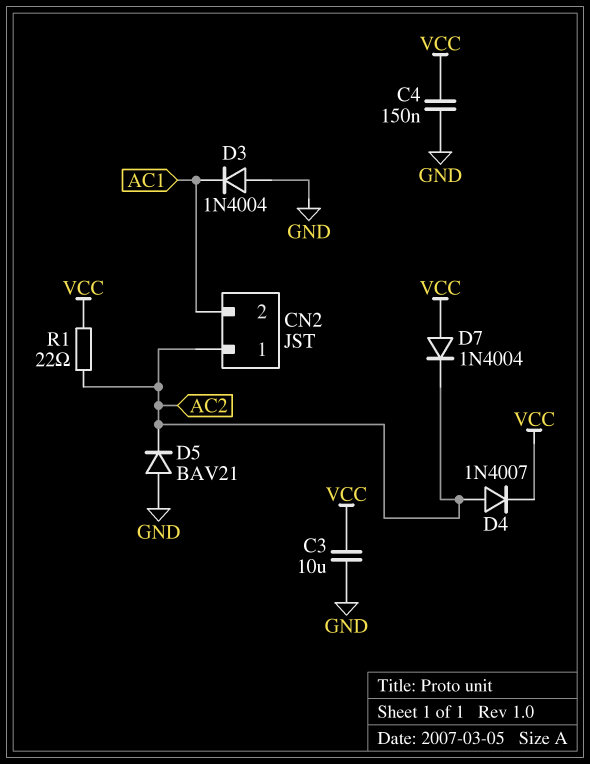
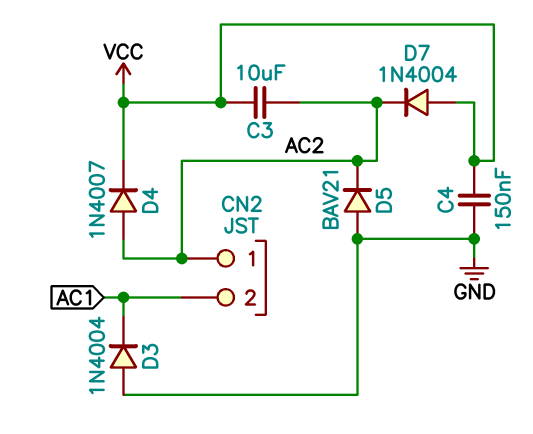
C3: 10uF (GND, VCC) -> 10uF (AC2, VCC)
R1: 22 (AC2, VCC) -> none

